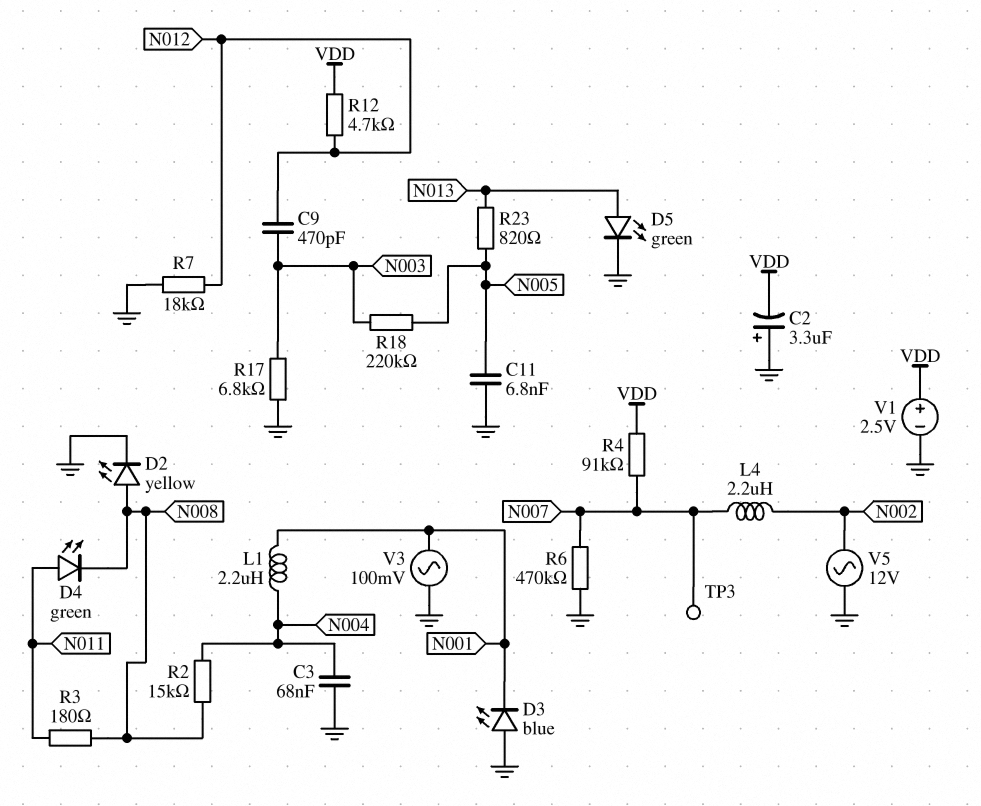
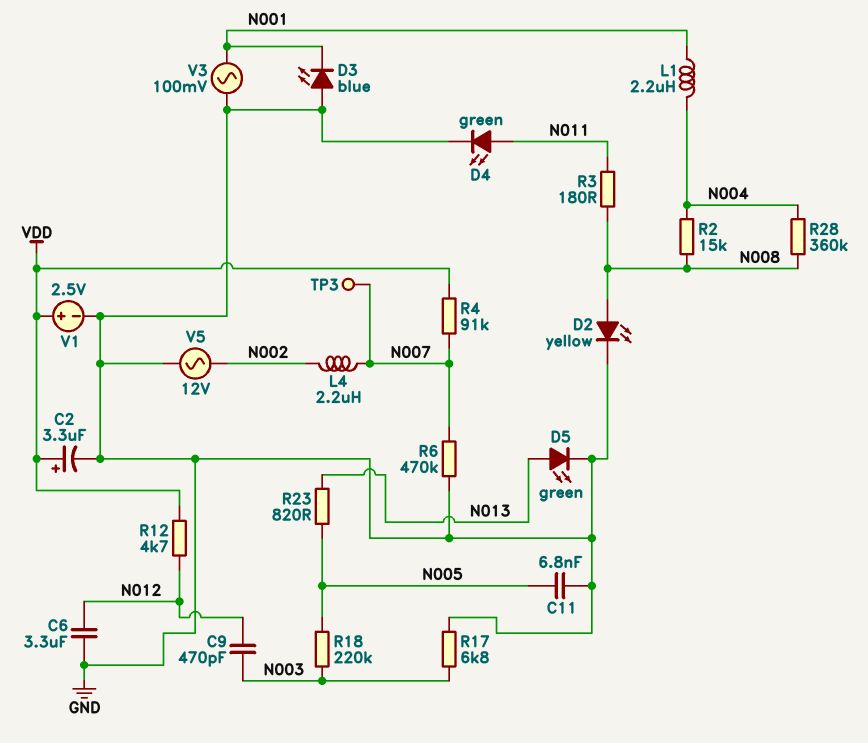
C2: 3.3uF (plus GND, minus VDD) -> 3.3uF (plus VDD, minus GND)
C3: 68nF (GND, N004) -> none
C6: none -> 3.3uF (GND, N012)
D4: LED green (A N011, K N008) -> LED green (A N011, K GND)
R7: 18k (GND, N012) -> none
R28: none -> 360k (N004, N008)

